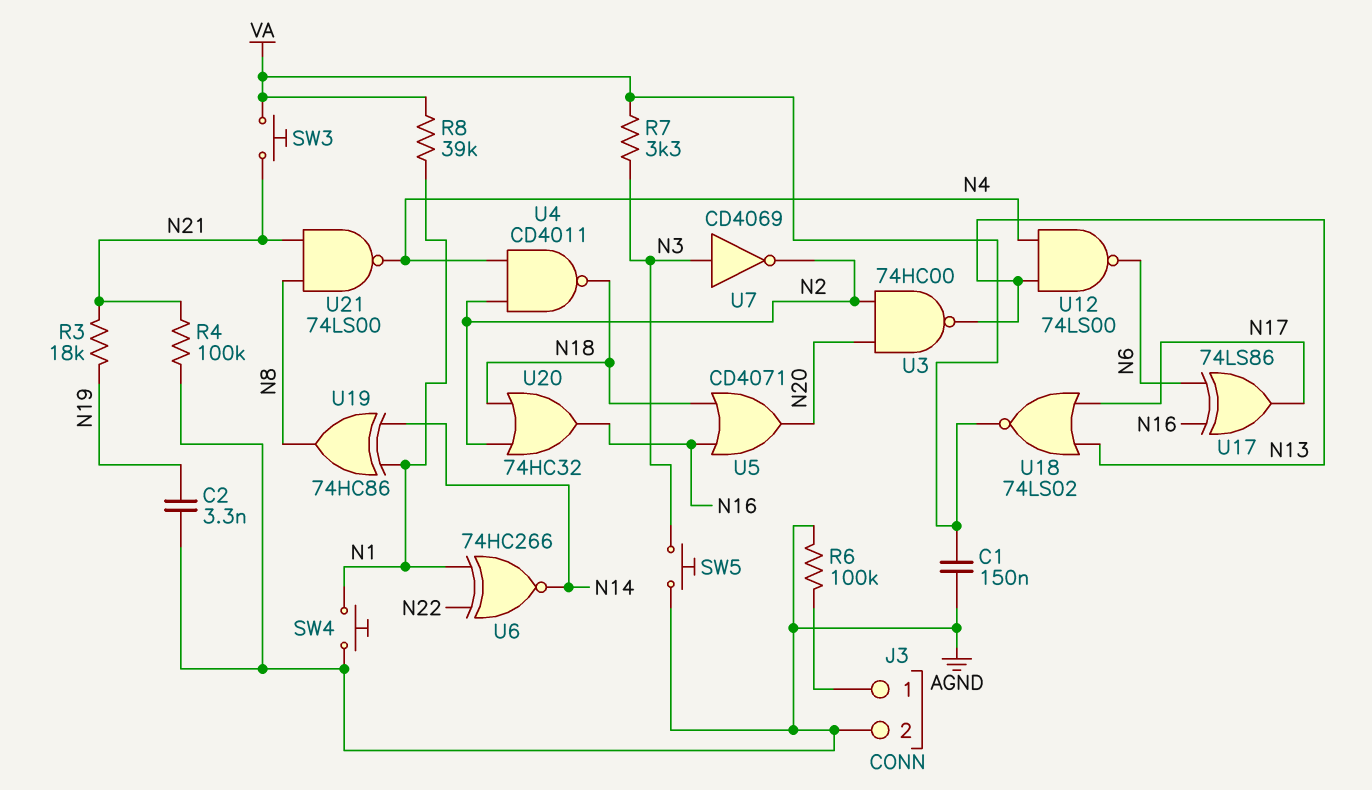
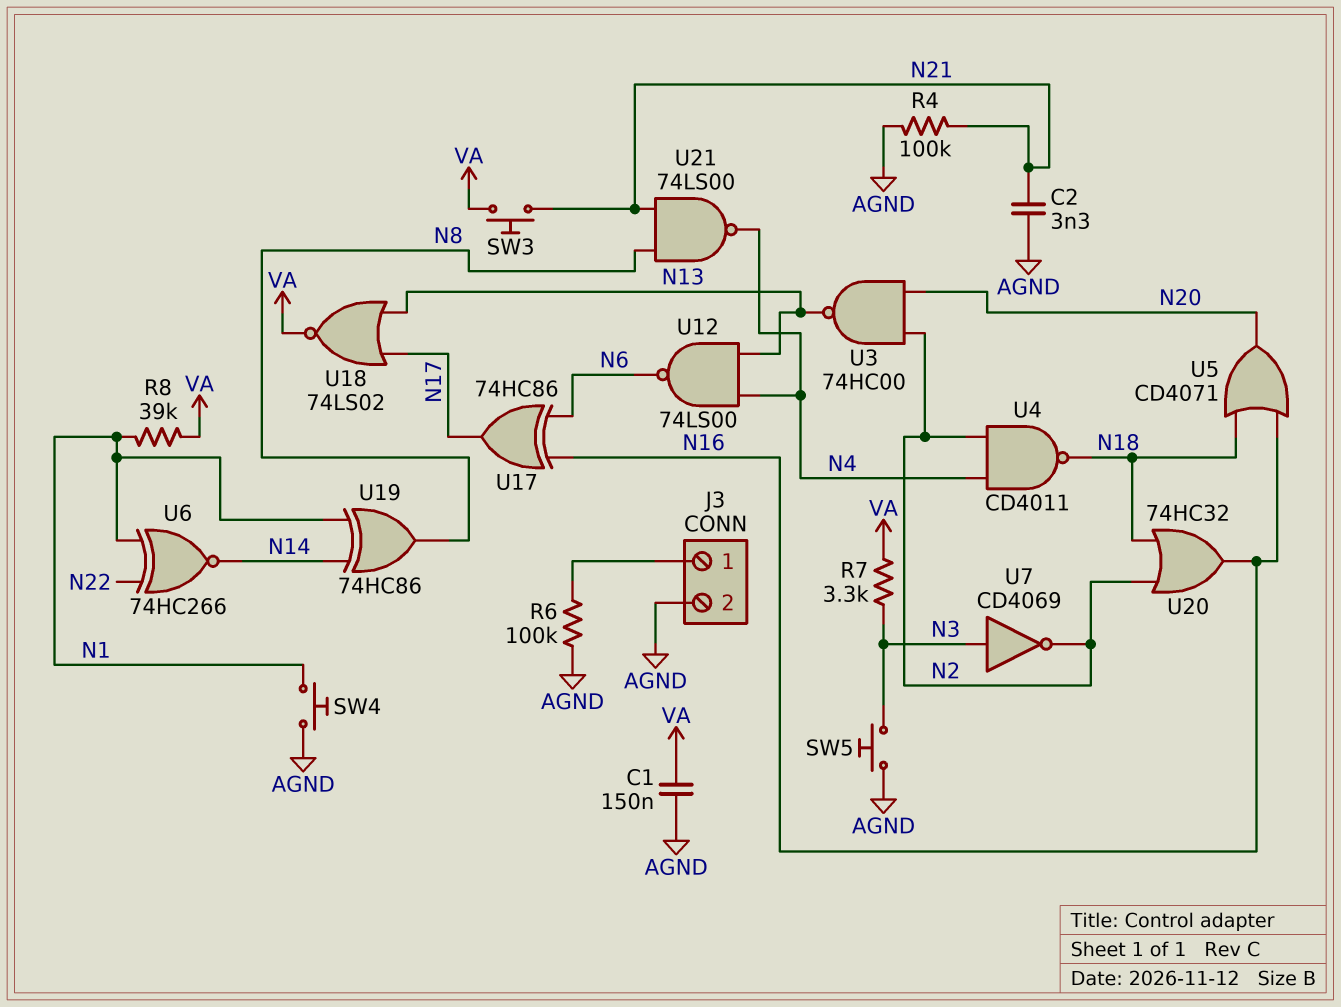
C2: 3.3nF (AGND, N19) -> 3.3nF (AGND, N21)
R3: 18k (N19, N21) -> none
U17: XOR 74LS86 (in N6, in N16, out N17) -> XOR 74HC86 (in N6, in N16, out N17)

